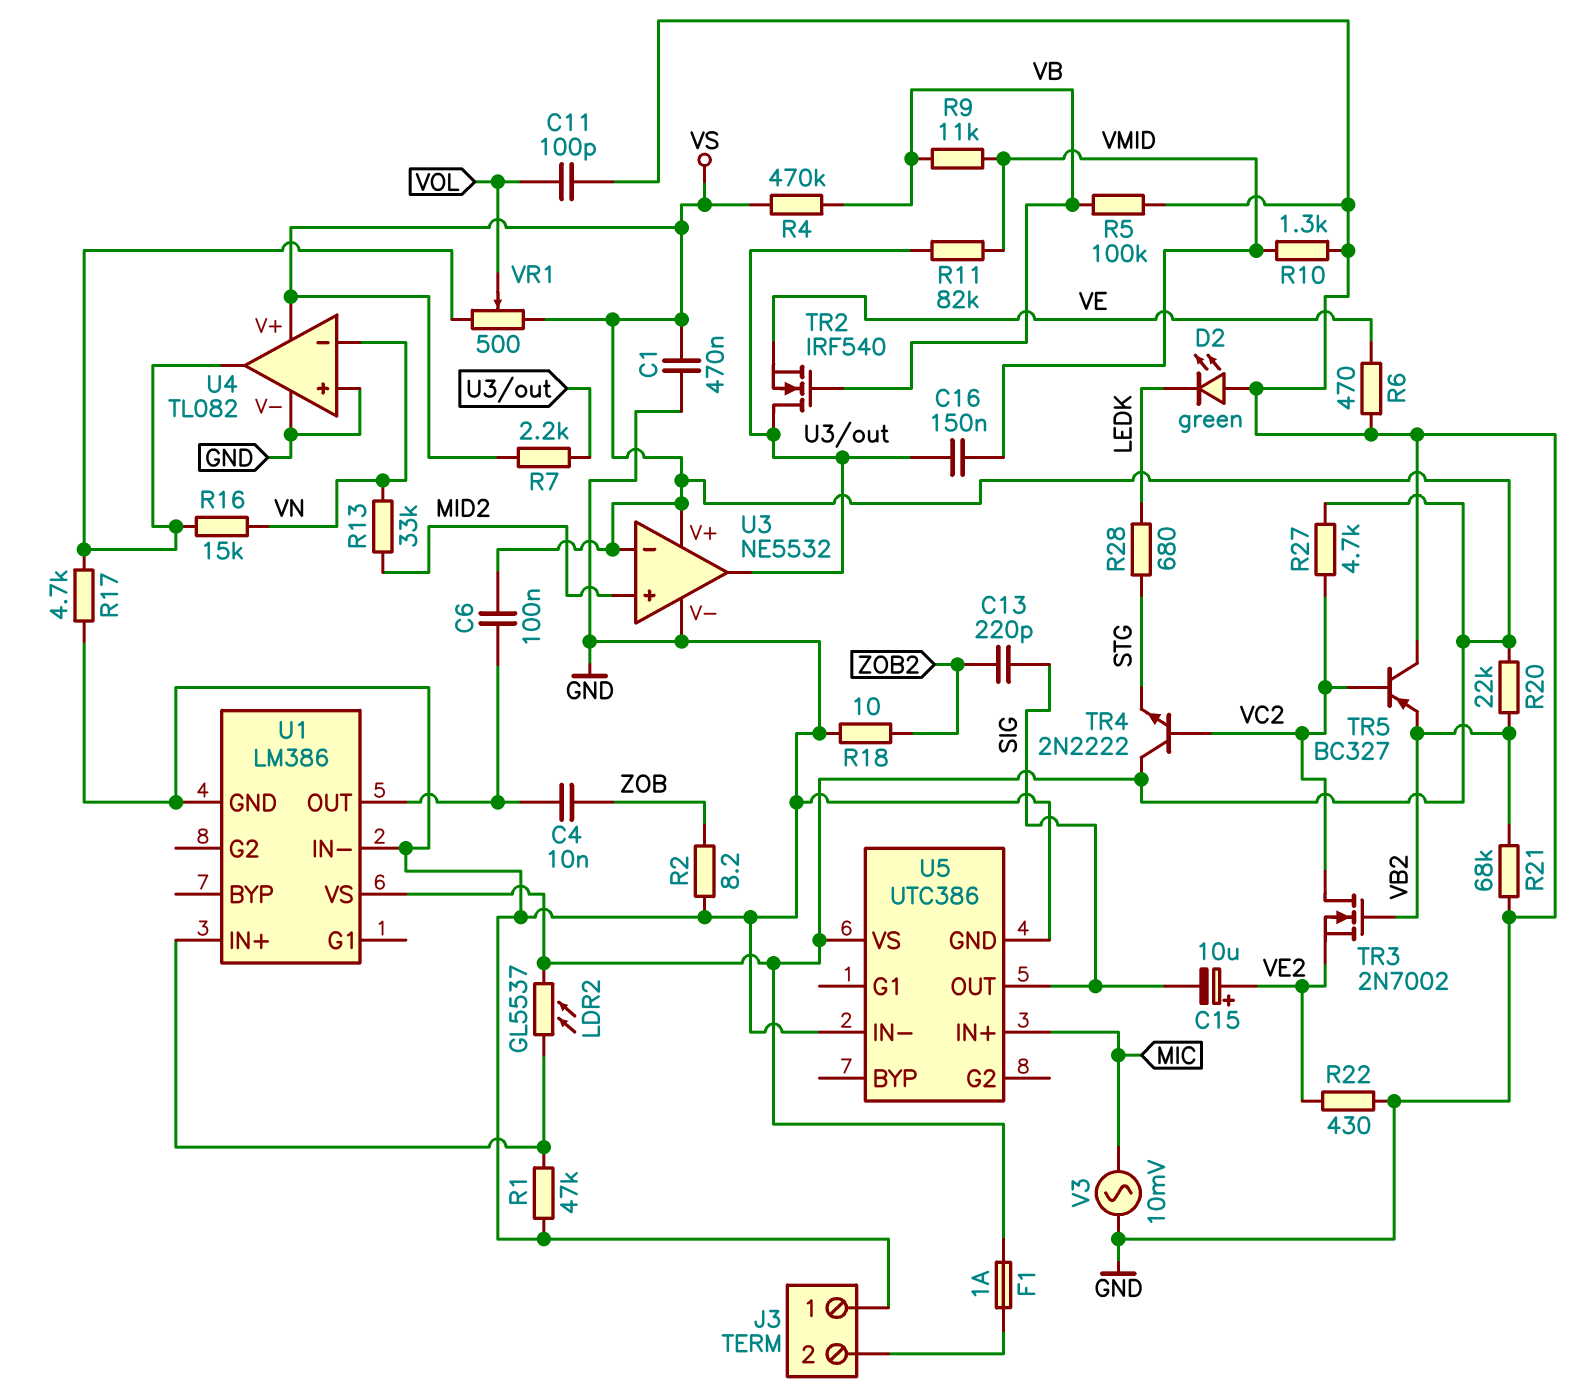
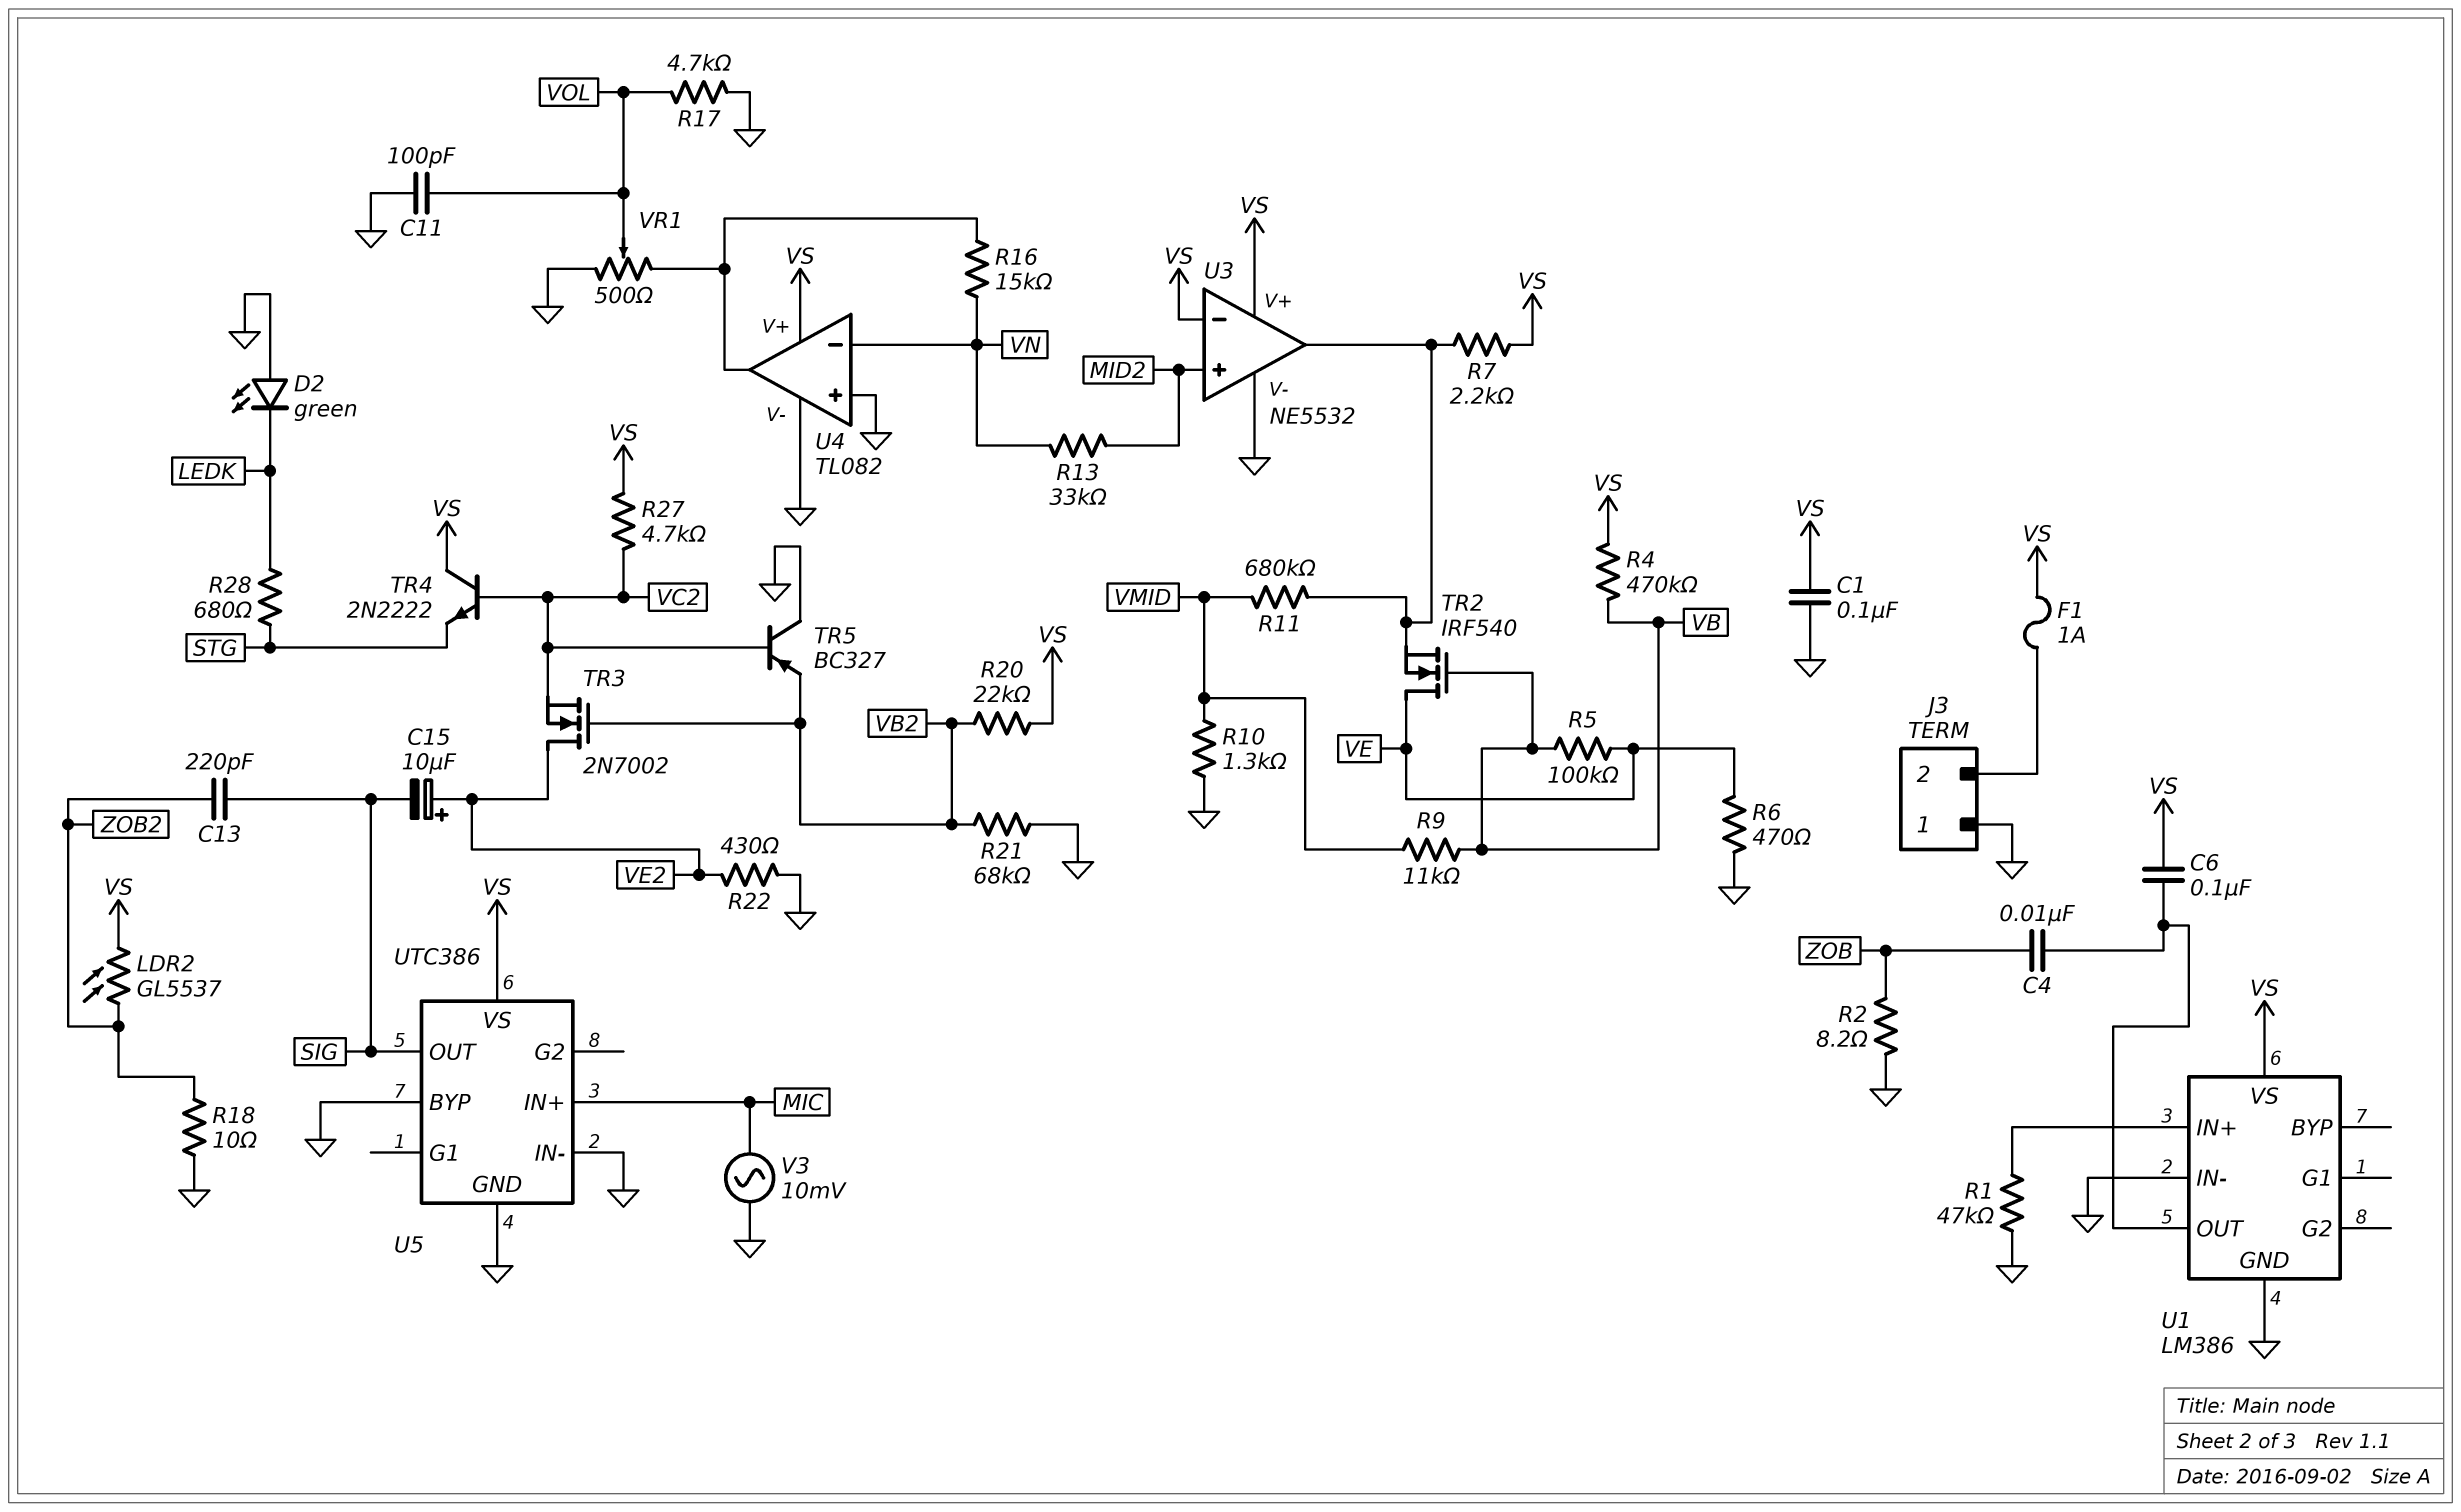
C1: 470nF (GND, VS) -> 100nF (GND, VS)
C16: 150nF (U3/out, VMID) -> none
LDR2: GL5537 (U1/IN+, VS) -> GL5537 (VS, ZOB2)
R5: 100k (GND, VB) -> 100k (VB, VE)
R11: 82k (U3/out, VMID) -> 680k (U3/out, VMID)
R17: 4.7k (GND, U4/out) -> 4.7k (GND, VOL)
TR2: NMOS IRF540 (G VB, D U3/out, S VE) -> NMOS IRF540 (G VB, D VE, S U3/out)
TR3: NMOS 2N7002 (G VB2, D VC2, S VE2) -> NMOS 2N7002 (G VB2, D VE2, S VC2)
U5 pin BYP: none -> GND
VR1: 500 (U4/out, VS, wiper VOL) -> 500 (GND, U4/out, wiper VOL)

